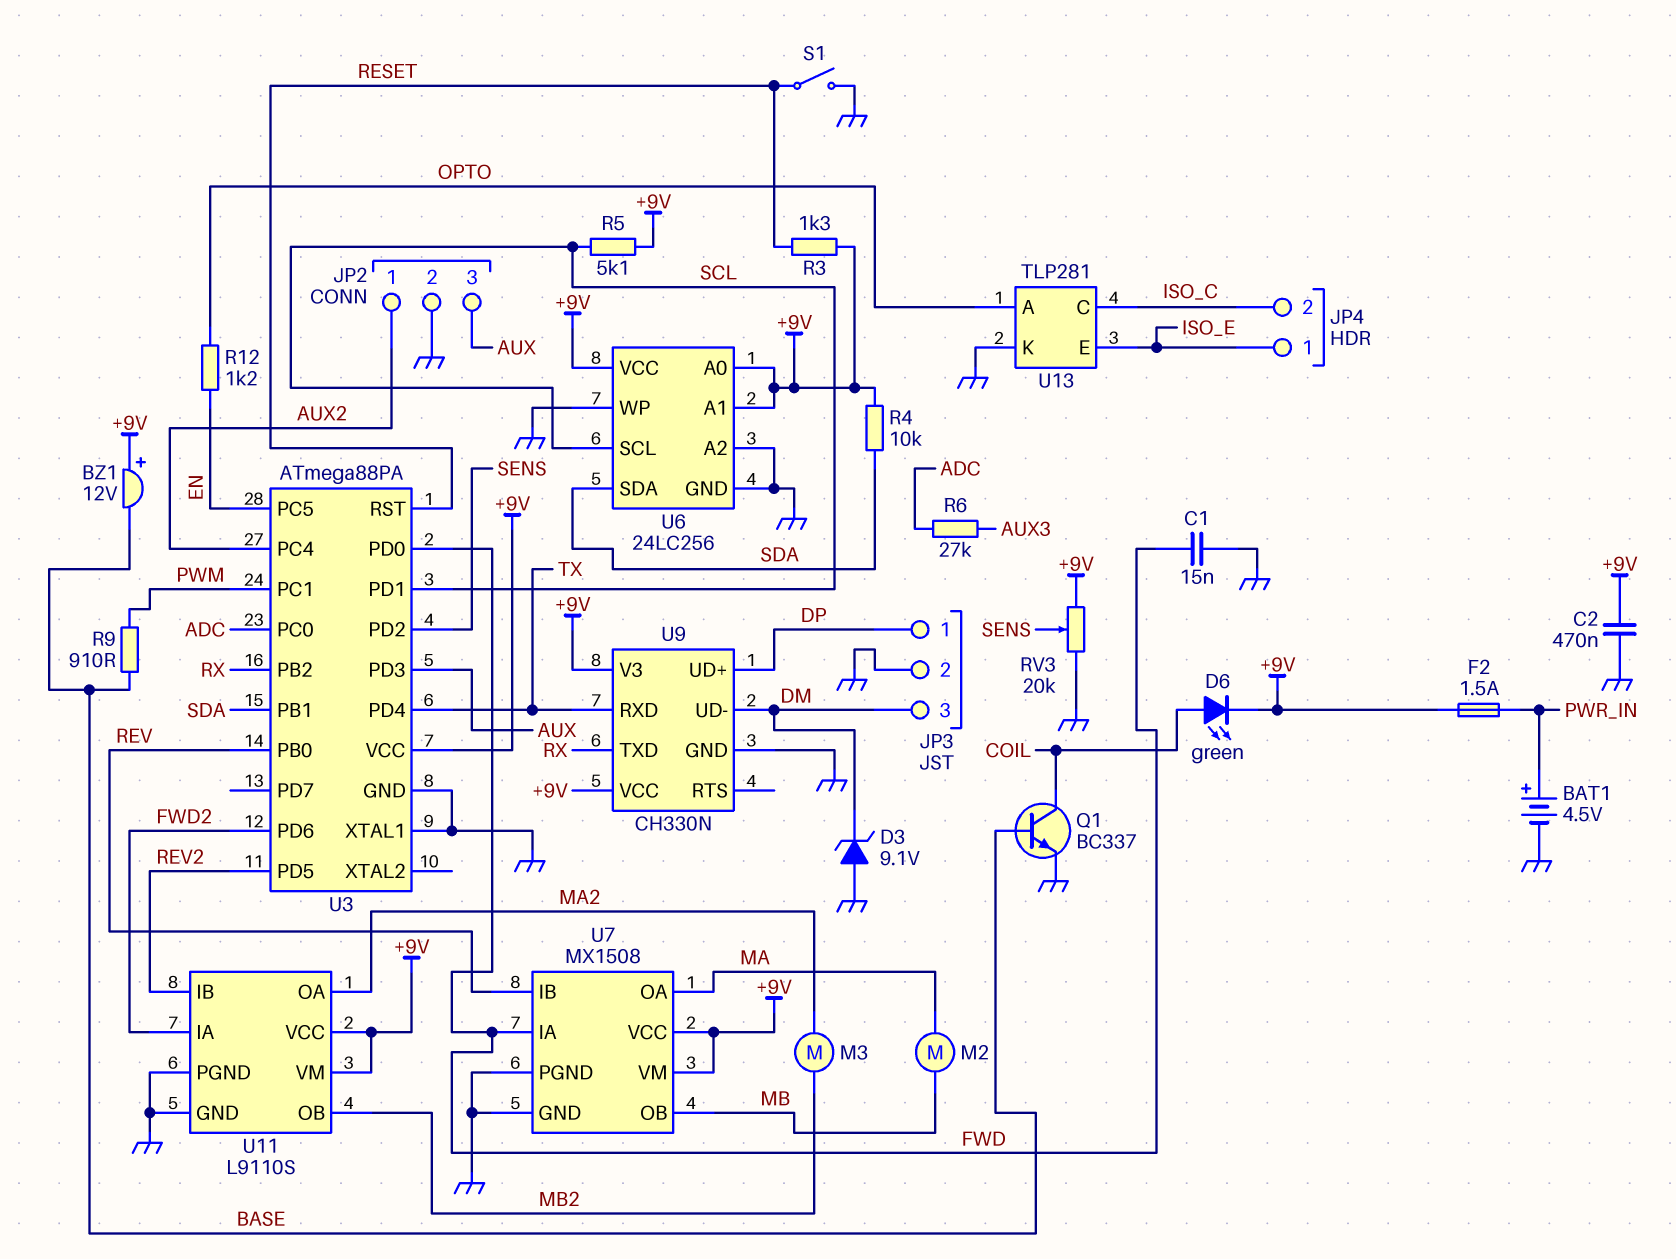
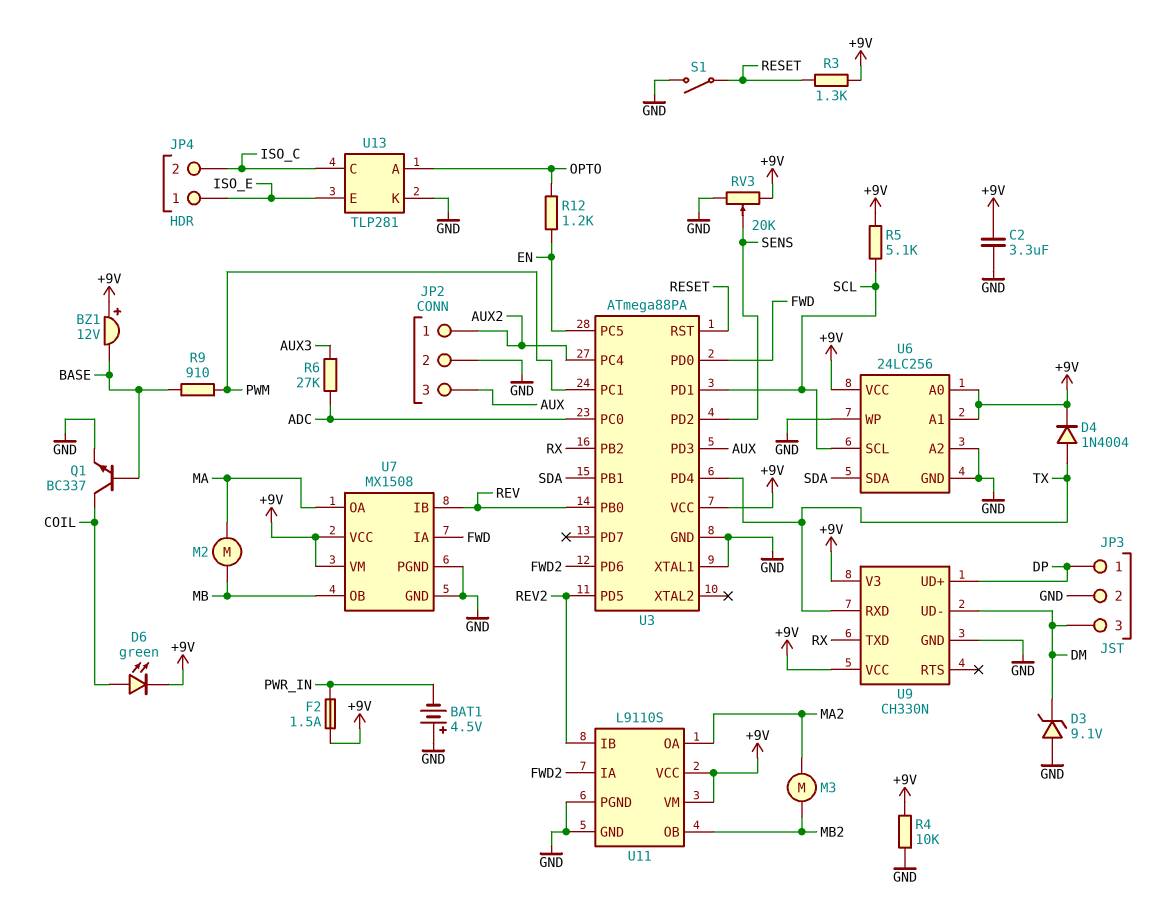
BAT1: 4.5V (plus PWR_IN, minus GND) -> 4.5V (plus GND, minus PWR_IN)
C1: 15nF (FWD, GND) -> none
C2: 470nF (+9V, GND) -> 3.3uF (+9V, GND)
D4: none -> diode 1N4004 (A TX, K +9V)
R4: 10k (+9V, SDA) -> 10k (+9V, GND)

